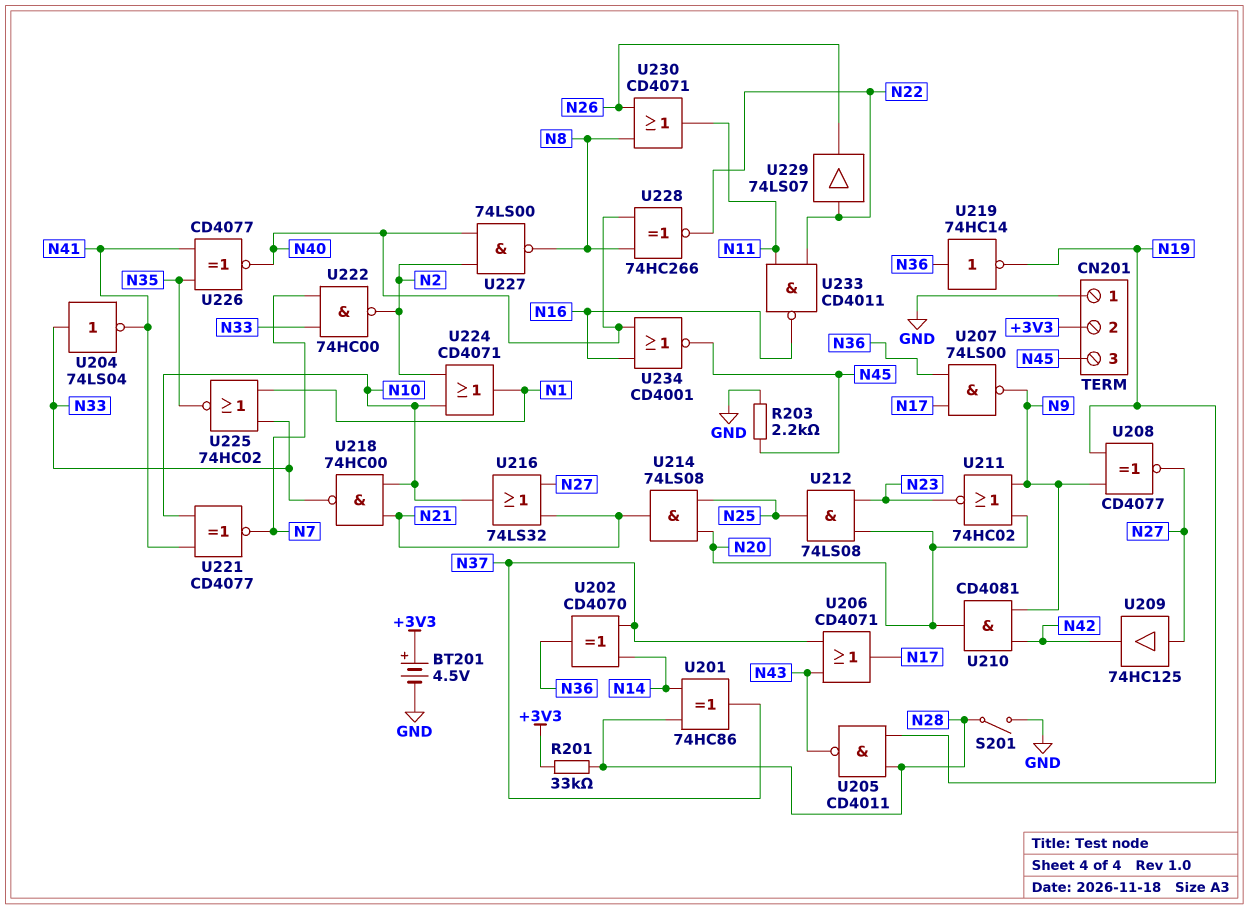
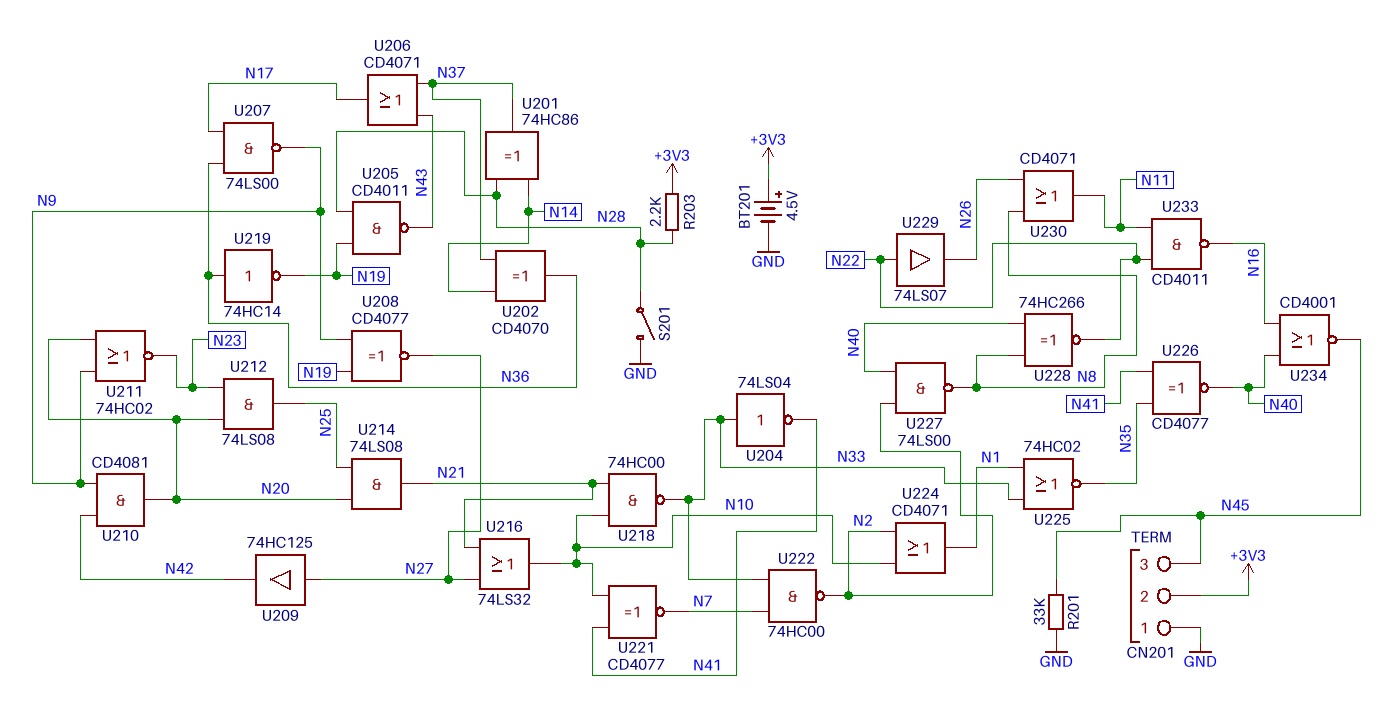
R201: 33k (+3V3, N28) -> 33k (GND, N45)
R203: 2.2k (GND, N45) -> 2.2k (+3V3, N28)

